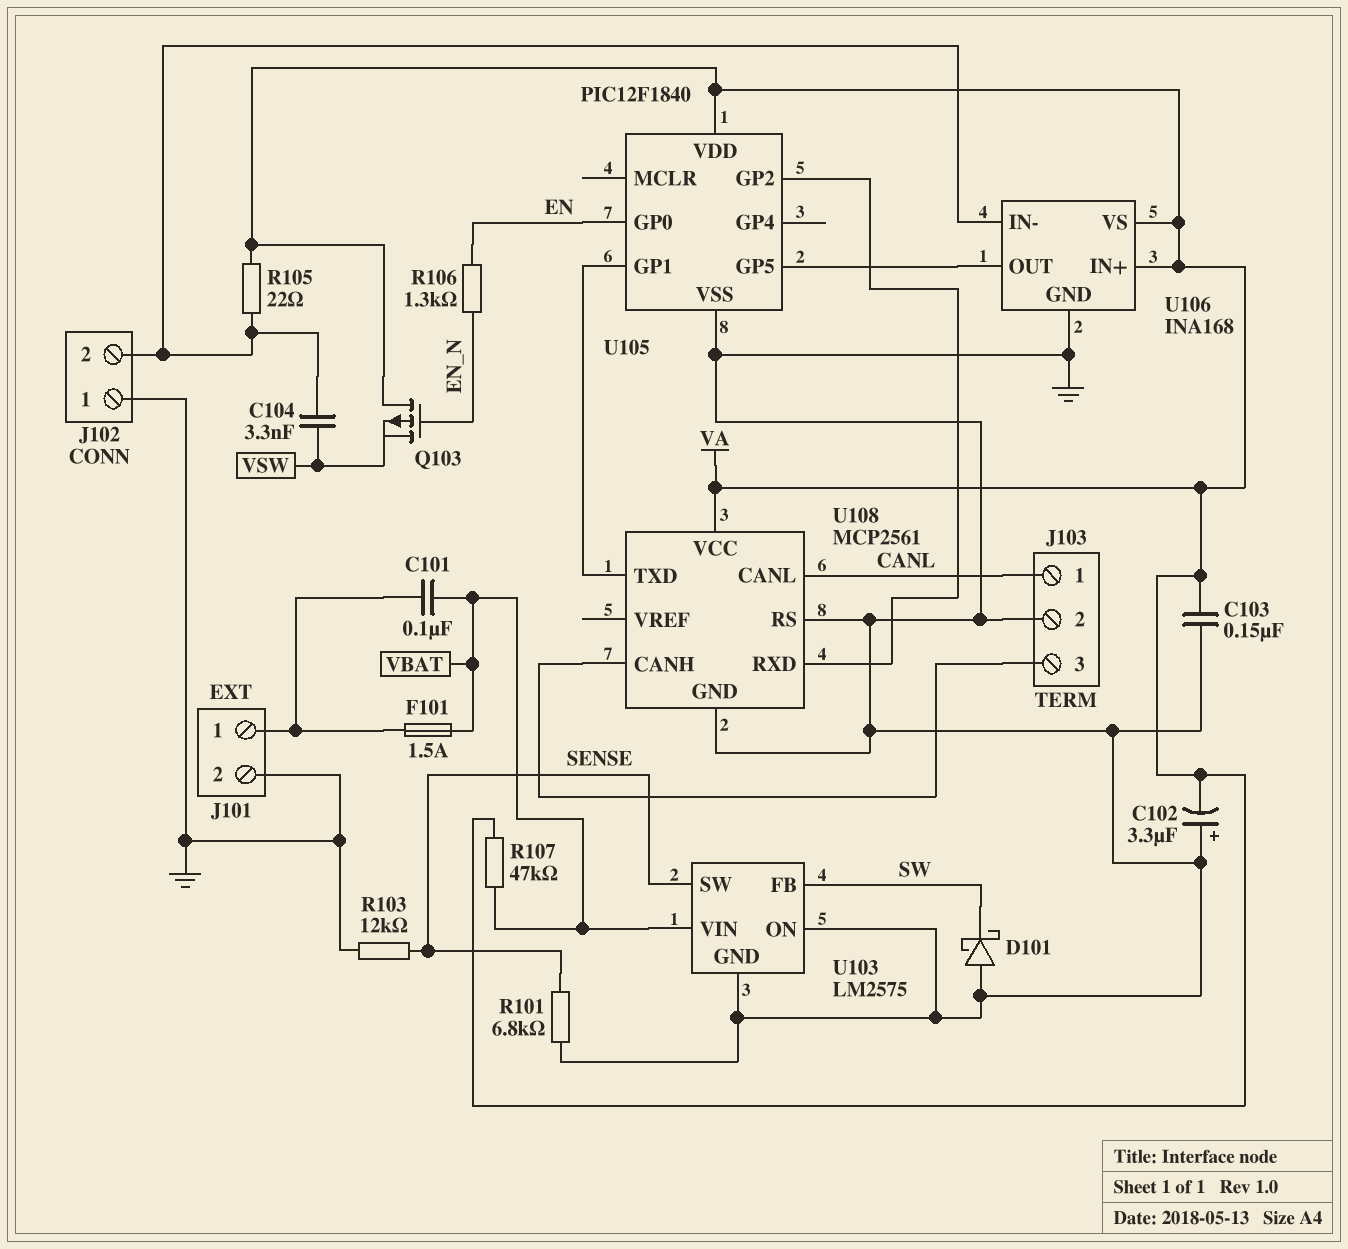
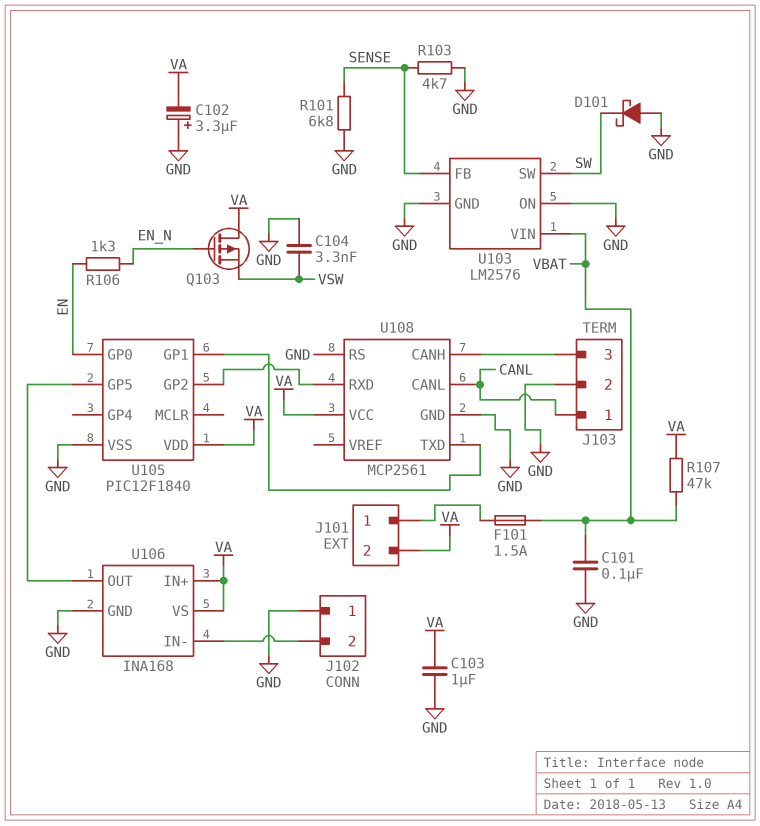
C101: 100nF (J101/1, VBAT) -> 100nF (GND, VBAT)
C103: 150nF (GND, VA) -> 1uF (GND, VA)
C104: 3.3nF (J102/2, VSW) -> 3.3nF (GND, VSW)
J101 pin 2: GND -> VA
R103: 12k (GND, SENSE) -> 4.7k (GND, SENSE)
R105: 22 (J102/2, VA) -> none
U103: LM2575 -> LM2576
U103 pin FB: SW -> SENSE
U103 pin SW: SENSE -> SW

